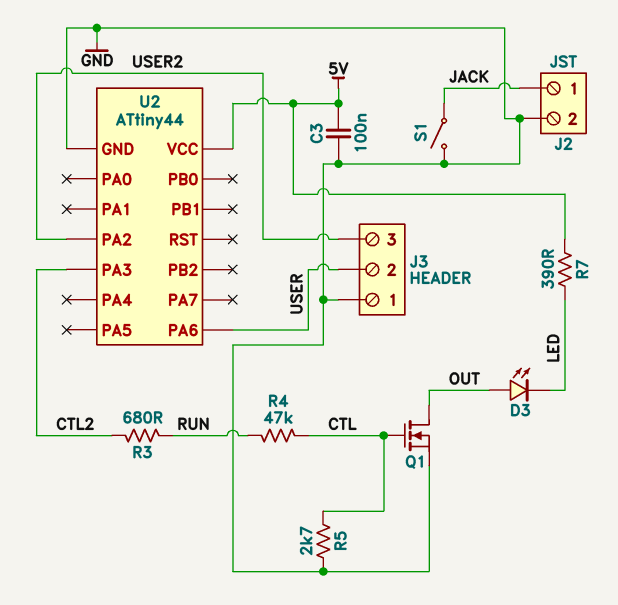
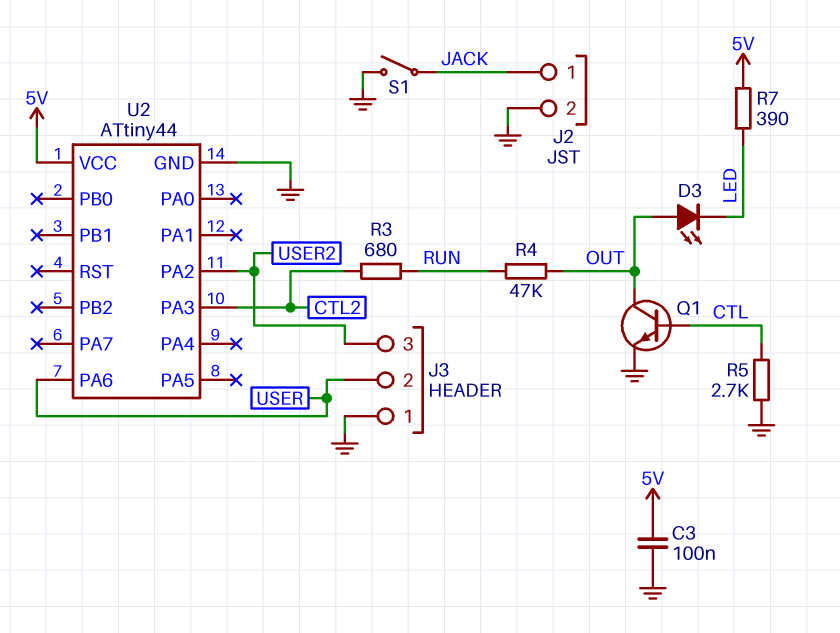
Q1: NMOS (G CTL, D OUT, S GND) -> NPN (B CTL, C OUT, E GND)
R4: 47k (CTL, RUN) -> 47k (OUT, RUN)

